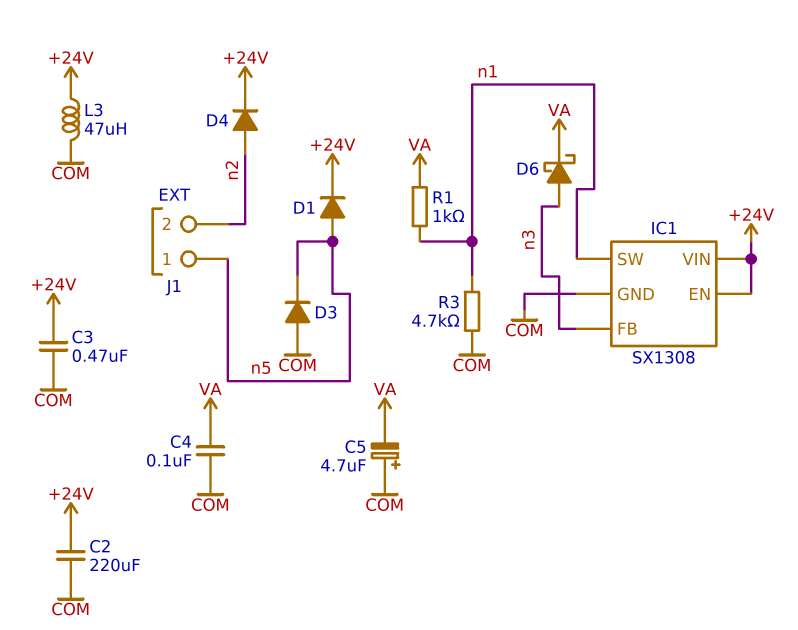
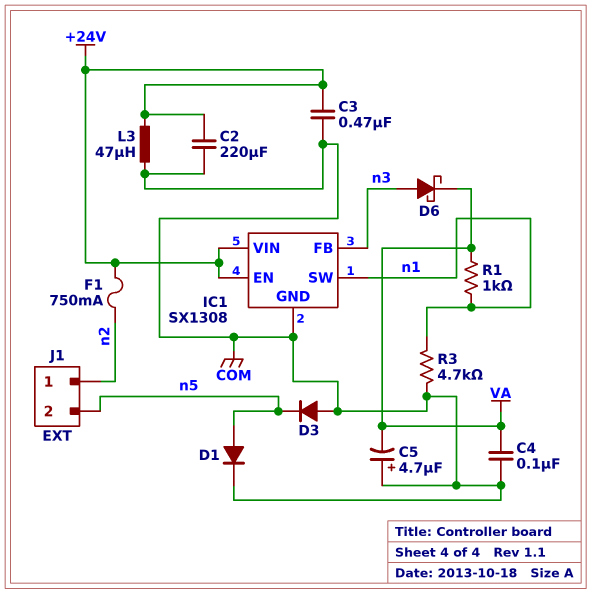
D1: diode (A n5, K +24V) -> diode (A n5, K COM)
D4: diode (A n2, K +24V) -> none
F1: none -> 750mA (+24V, n2)
J1 pin 1: n5 -> n2
J1 pin 2: n2 -> n5

